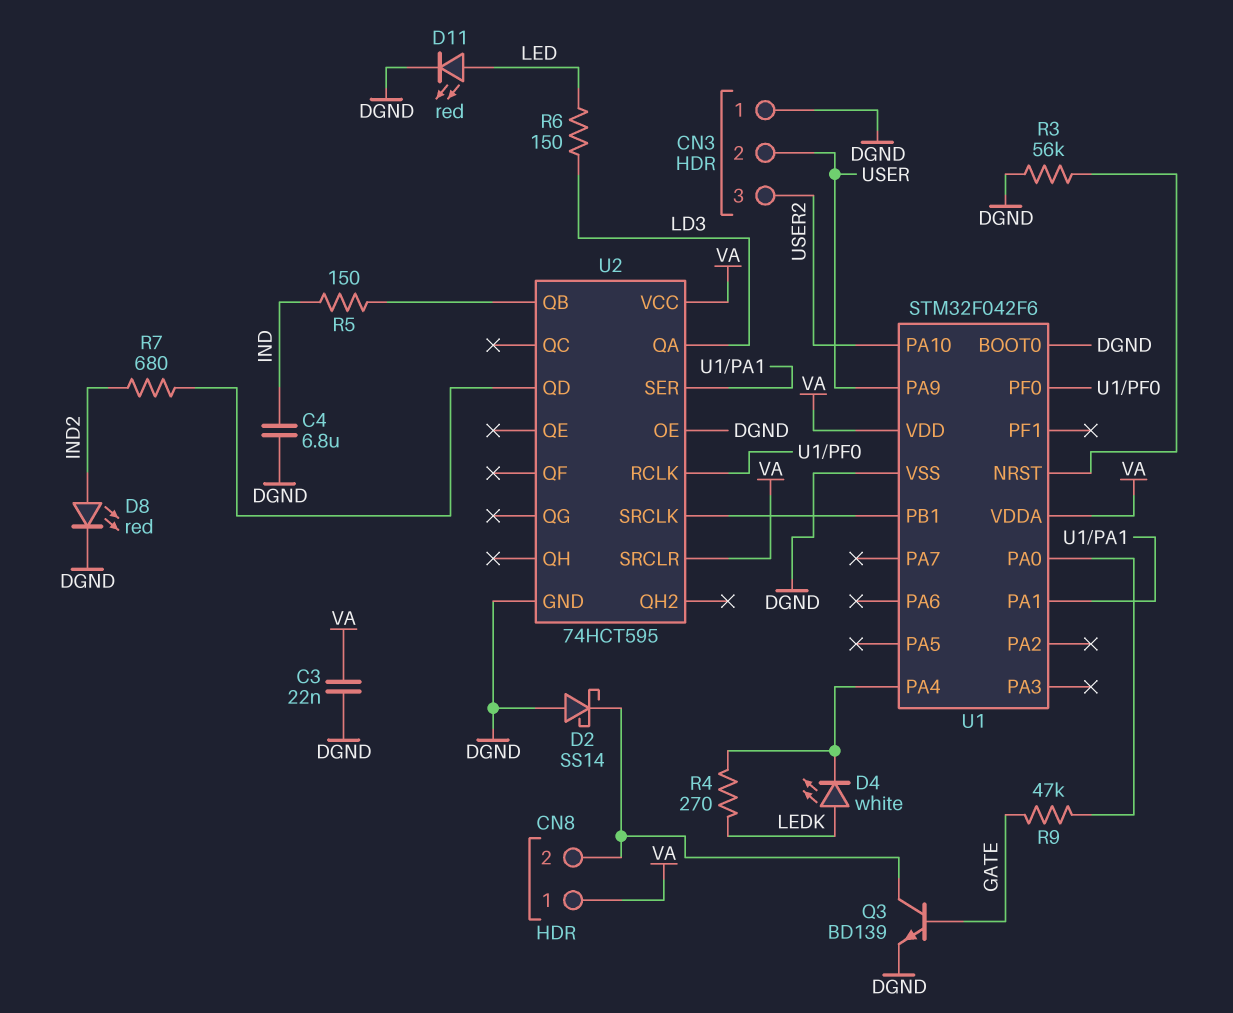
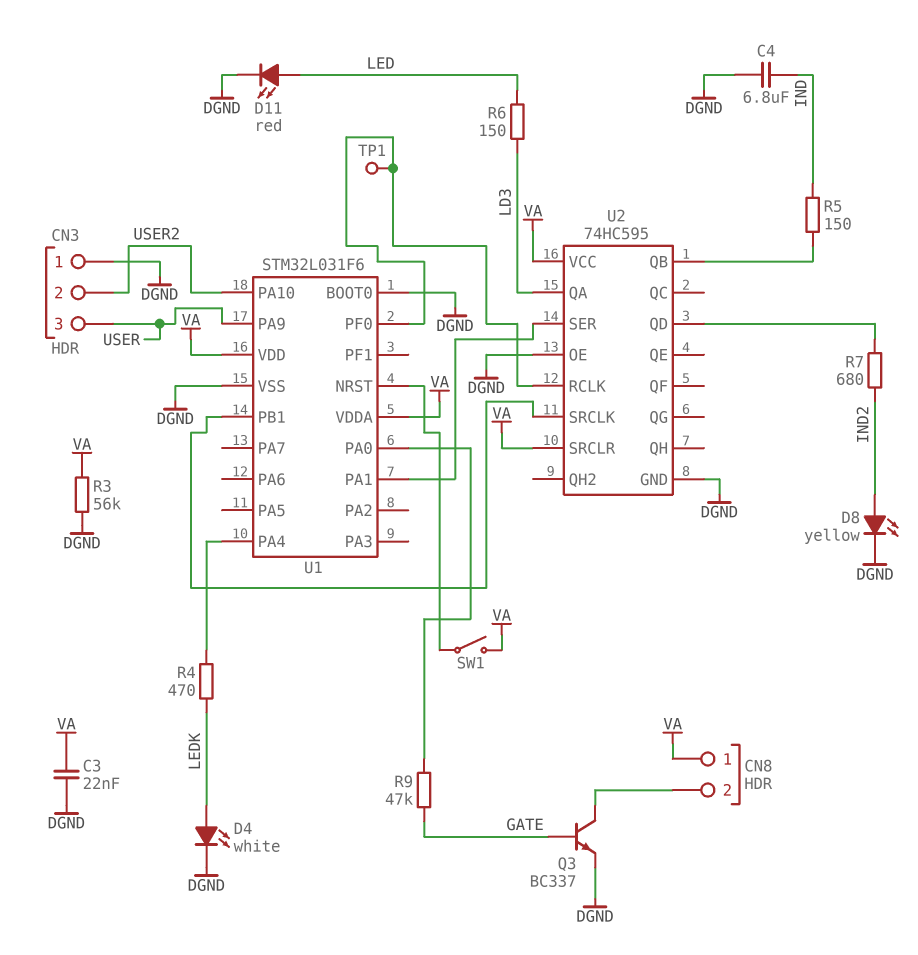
CN3 pin 2: USER -> USER2
CN3 pin 3: USER2 -> USER
D2: schottky SS14 (A DGND, K CN8/2) -> none
D4: LED white (A LEDK, K U1/PA4) -> LED white (A LEDK, K DGND)
D8: LED red (A IND2, K DGND) -> LED yellow (A IND2, K DGND)
Q3: NPN BD139 (B GATE, C CN8/2, E DGND) -> NPN BC337 (B GATE, C CN8/2, E DGND)
R3: 56k (DGND, U1/NRST) -> 56k (DGND, VA)
R4: 270 (LEDK, U1/PA4) -> 470 (LEDK, U1/PA4)
SW1: none -> switch (U1/NRST, VA)
TP1: none -> test point (U1/PF0)
U1: STM32F042F6 -> STM32L031F6
U2: 74HCT595 -> 74HC595

